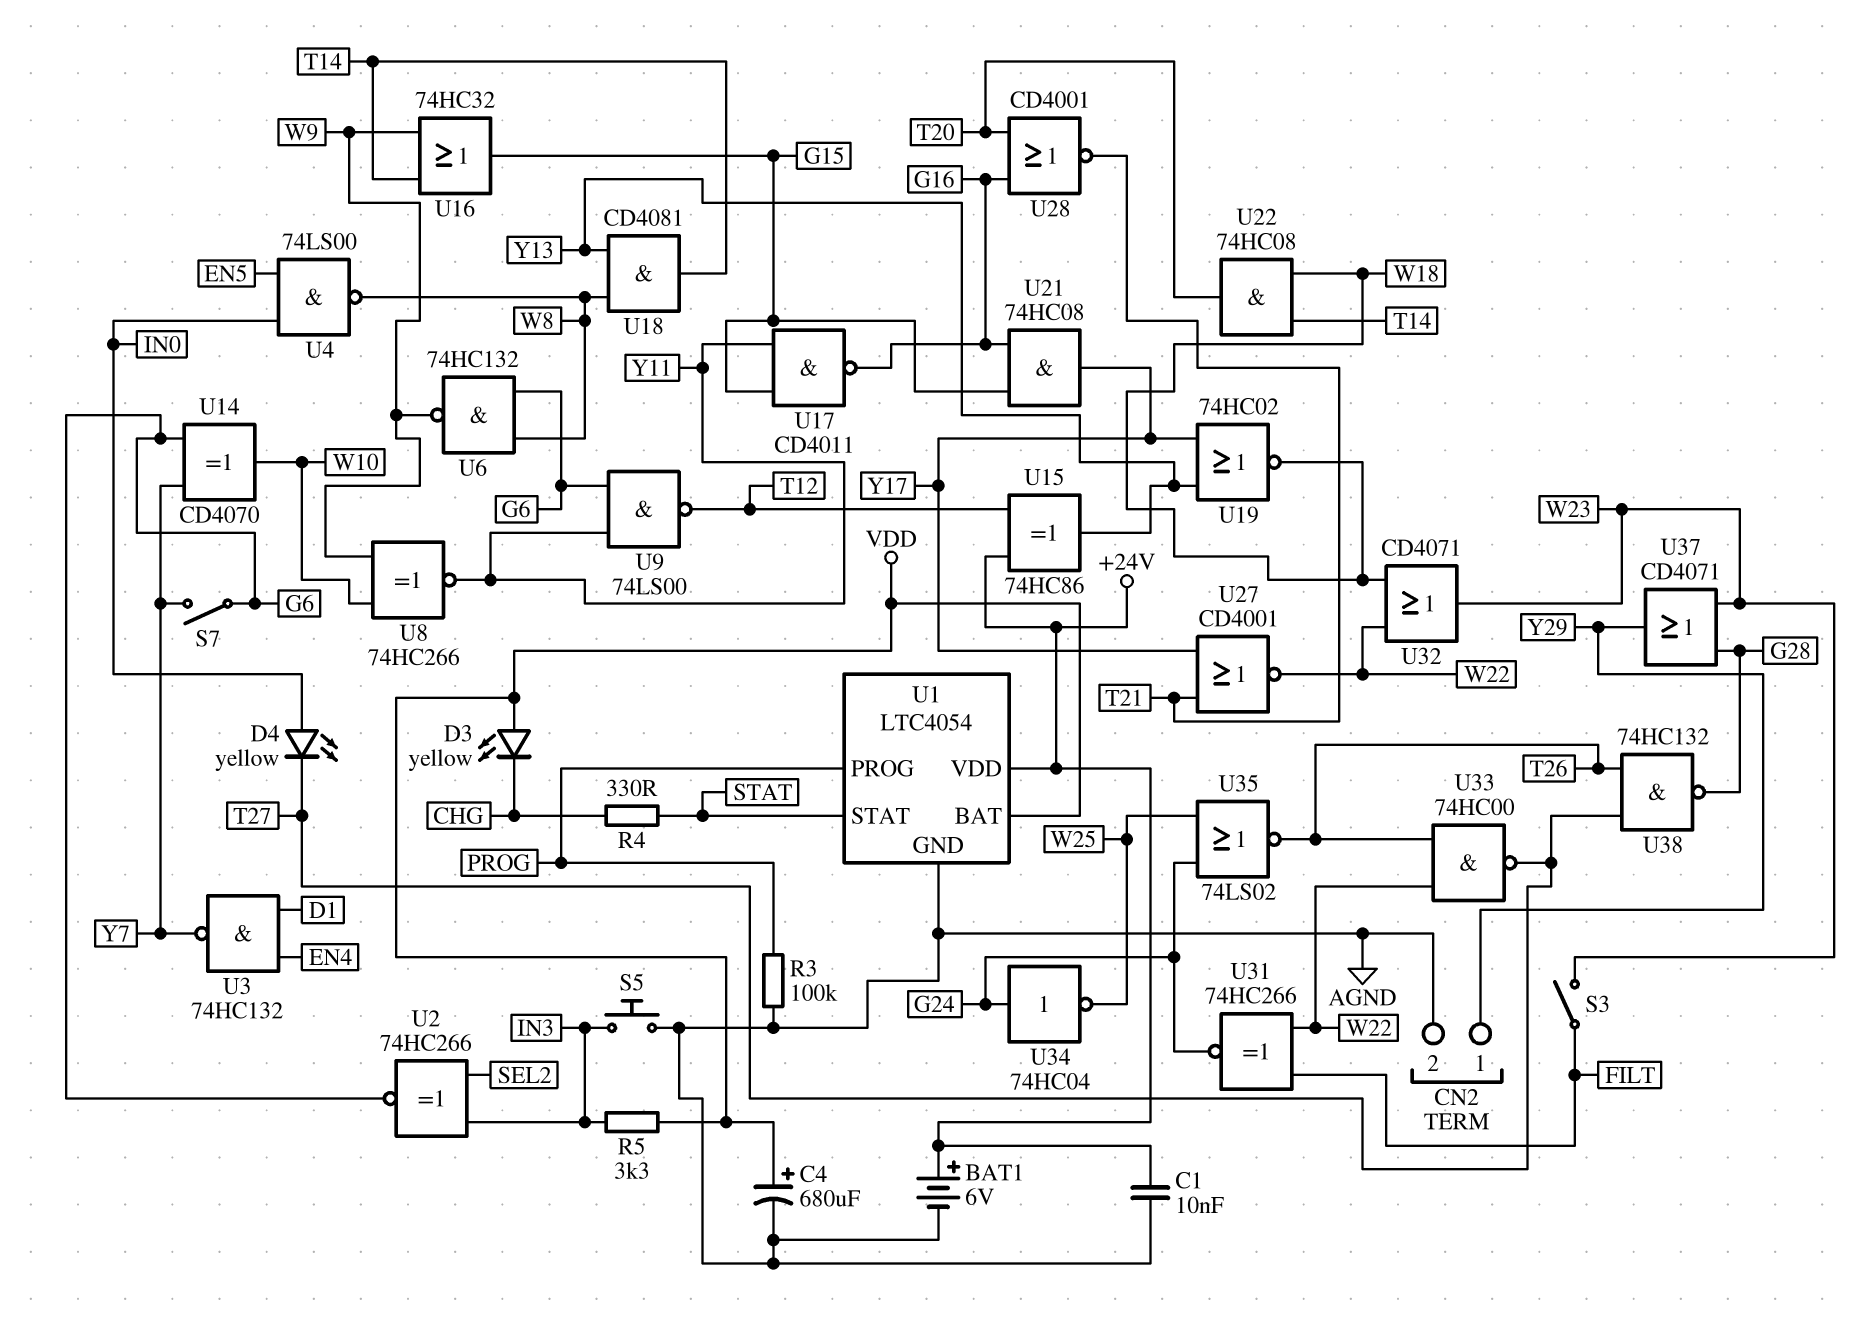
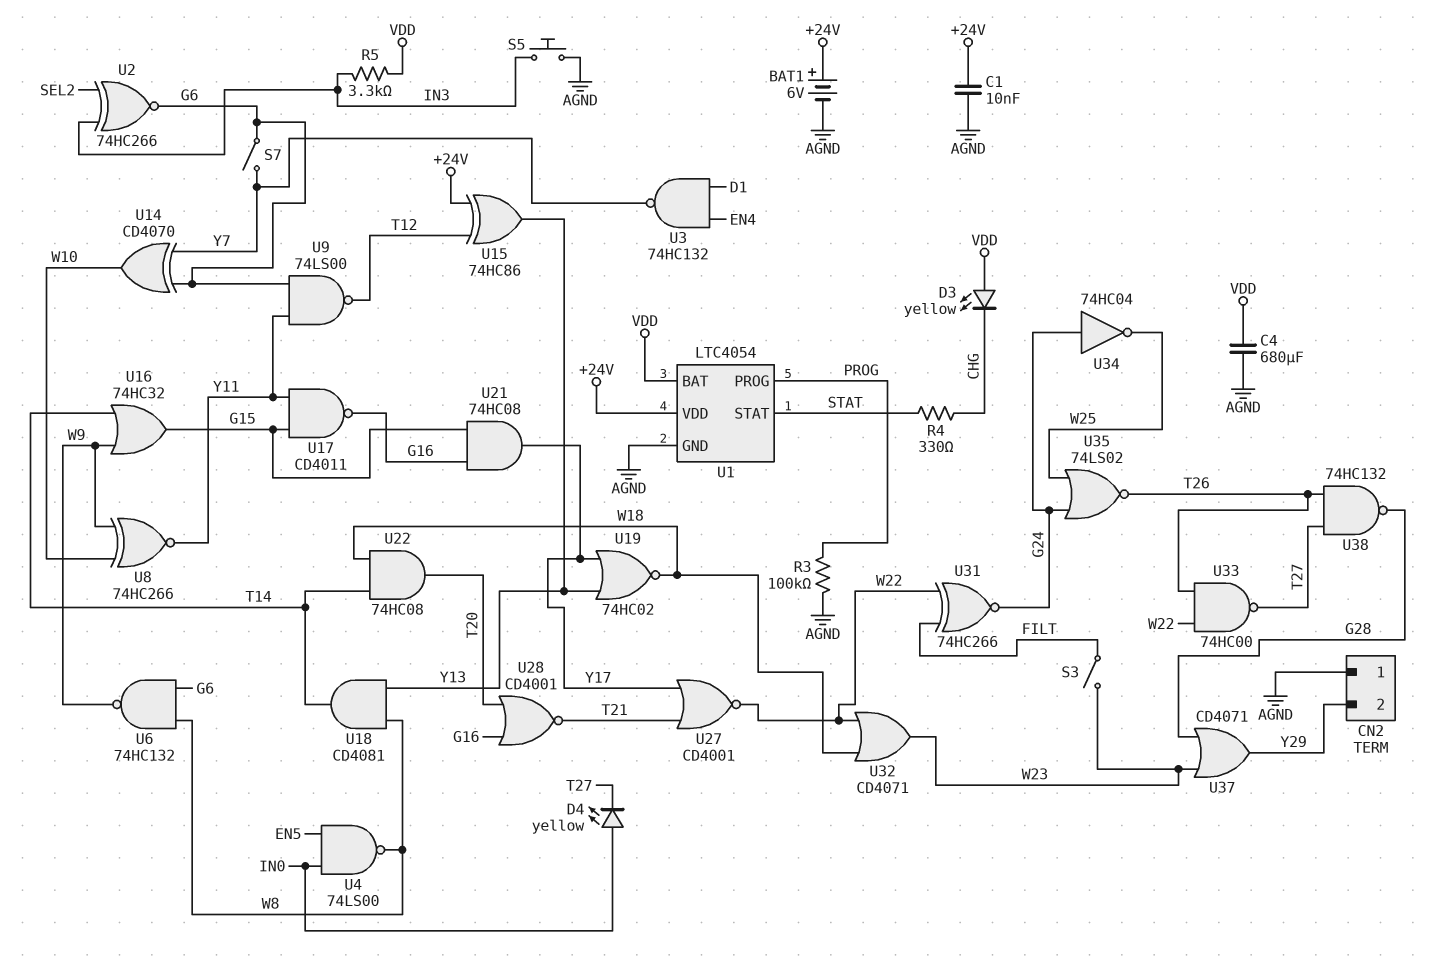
C4: 680uF (plus VDD, minus AGND) -> 680uF (AGND, VDD)
CN2 pin 1: Y29 -> AGND
CN2 pin 2: AGND -> Y29

